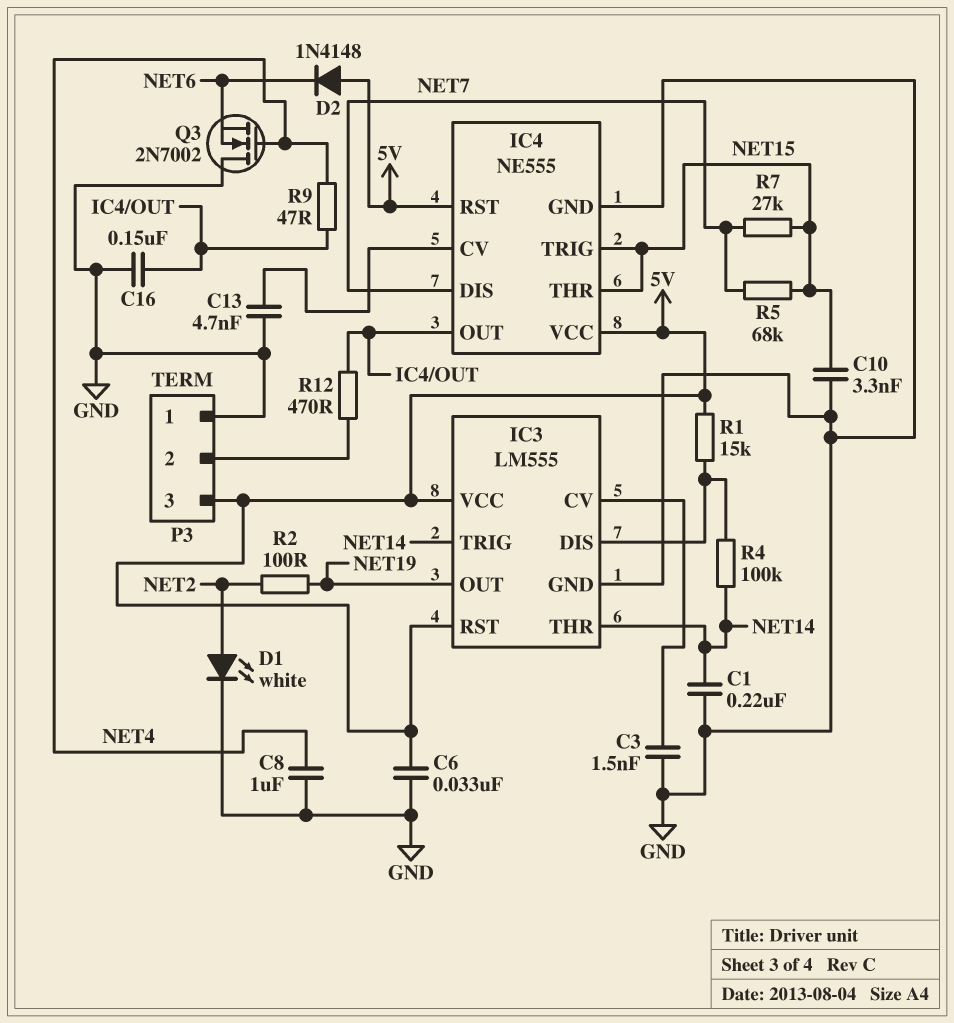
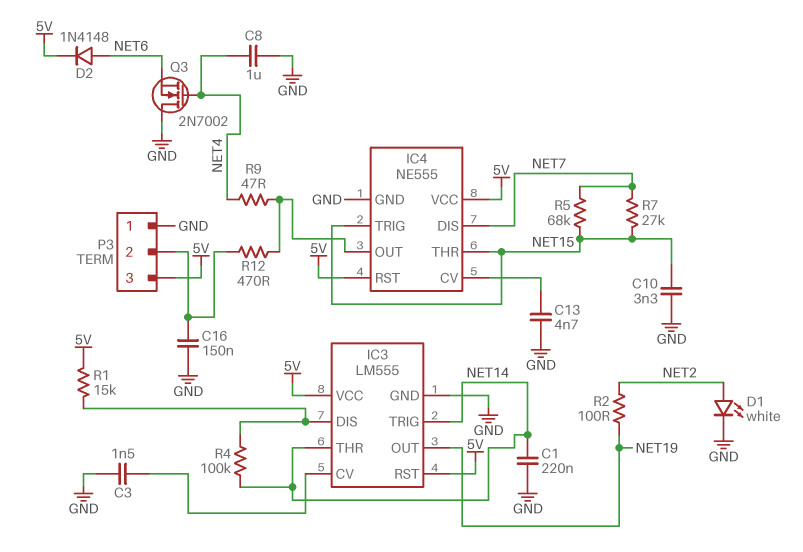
C6: 33nF (5V, GND) -> none
C16: 150nF (GND, IC4/OUT) -> 150nF (GND, P3/2)
D2: diode 1N4148 (A 5V, K NET6) -> diode 1N4148 (A NET6, K 5V)

